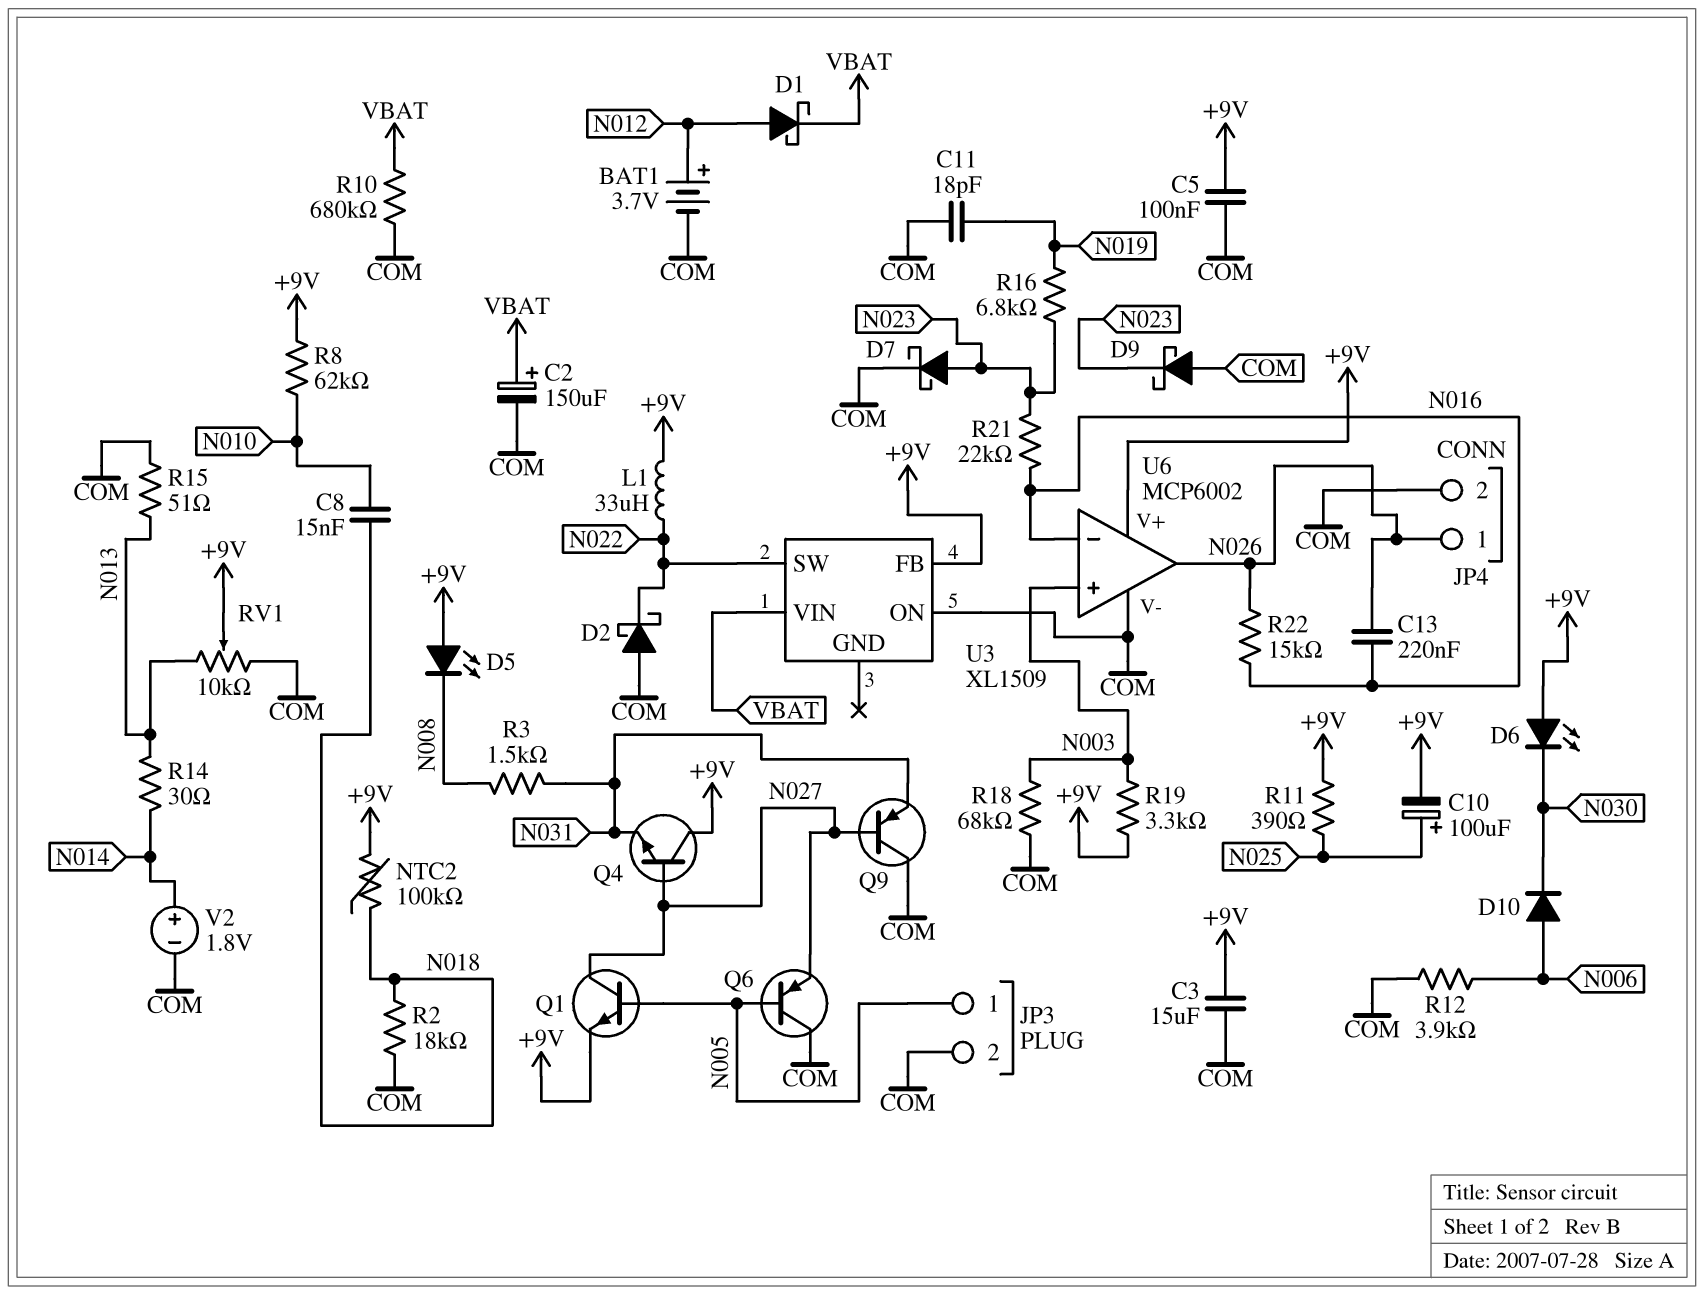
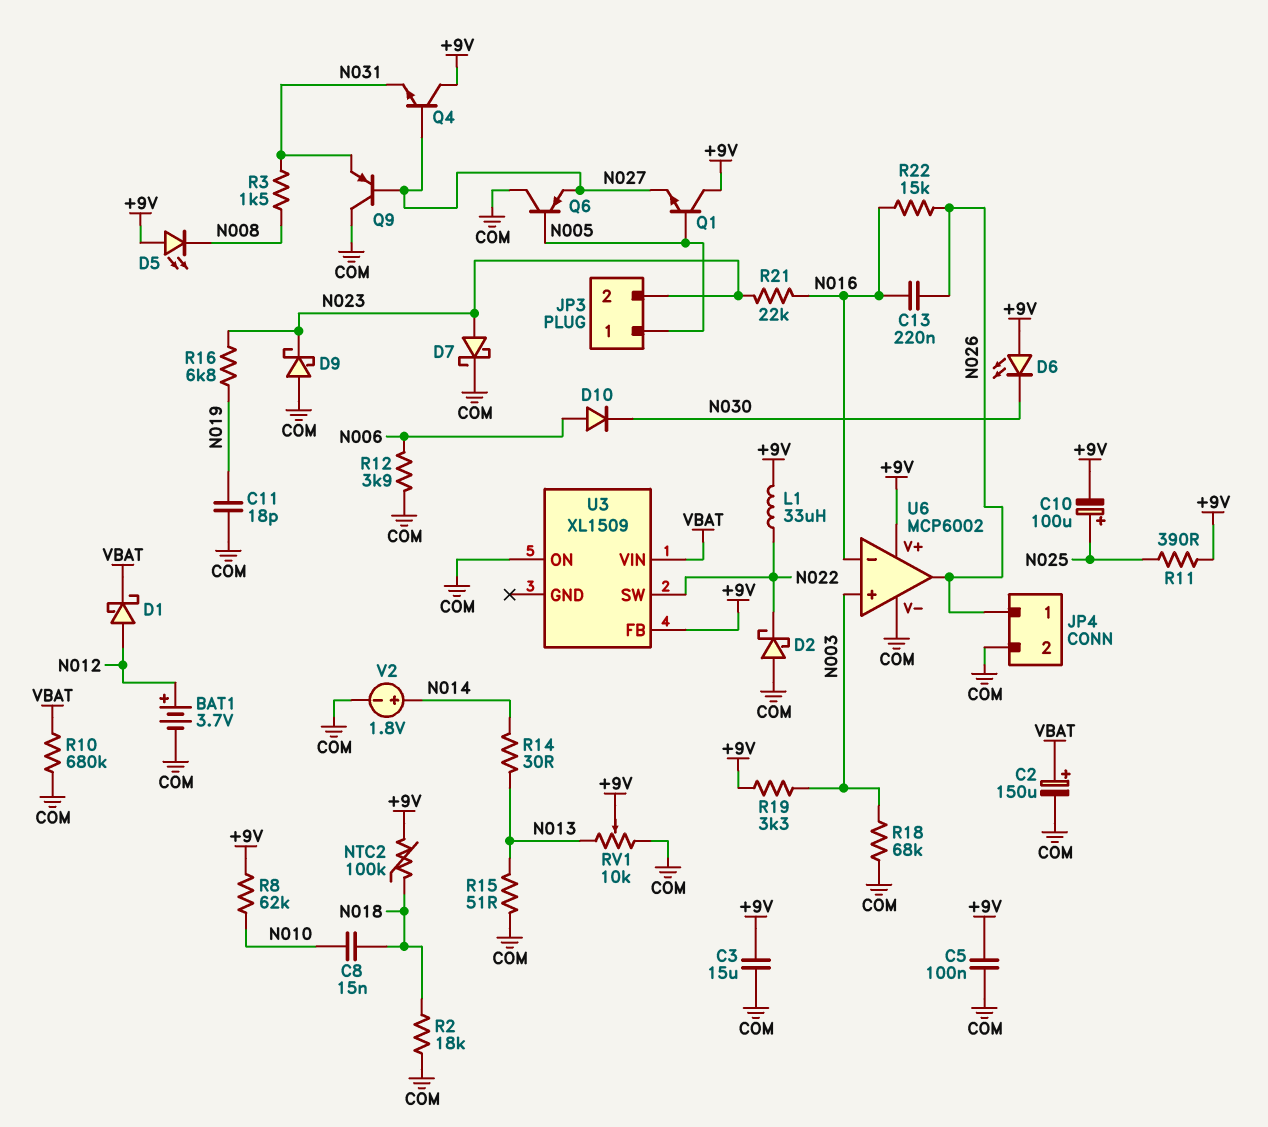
JP3 pin 2: COM -> N023
Q1: NPN (B N005, C N027, E +9V) -> NPN (B N005, C +9V, E N027)

